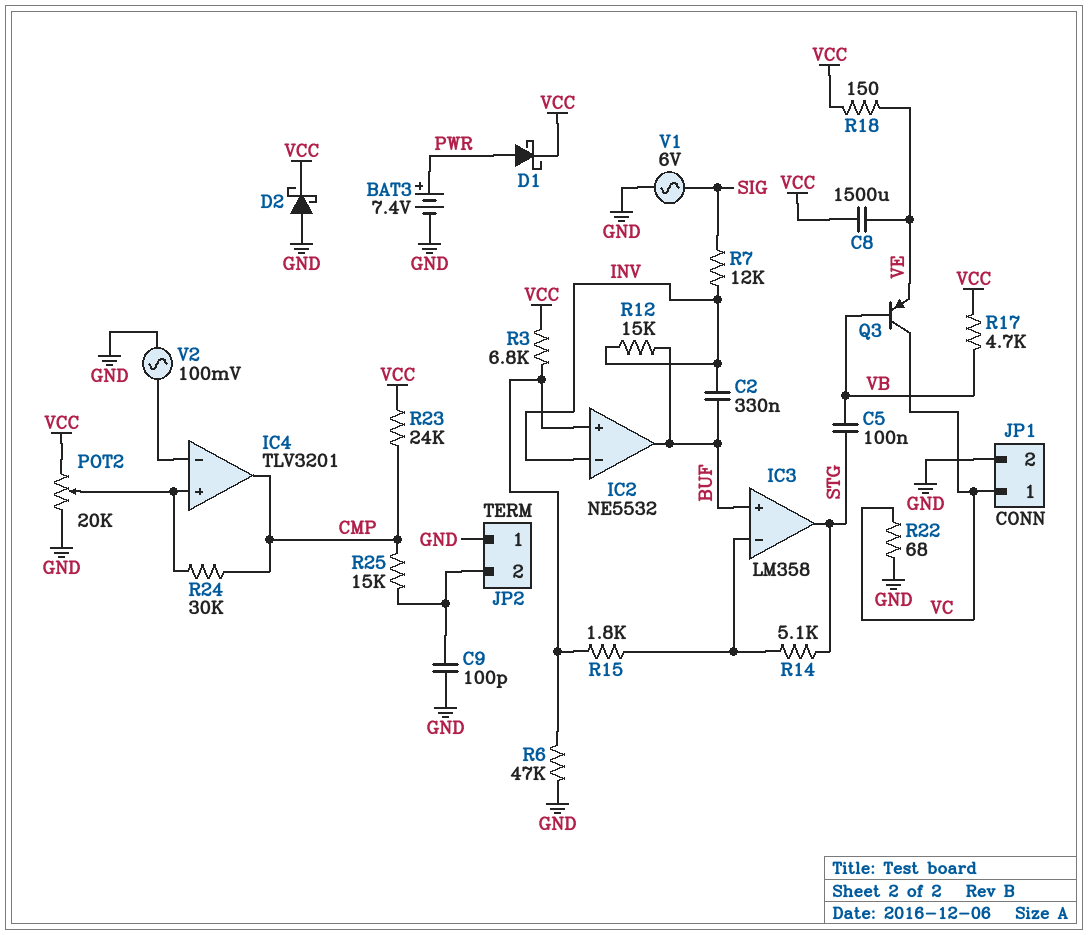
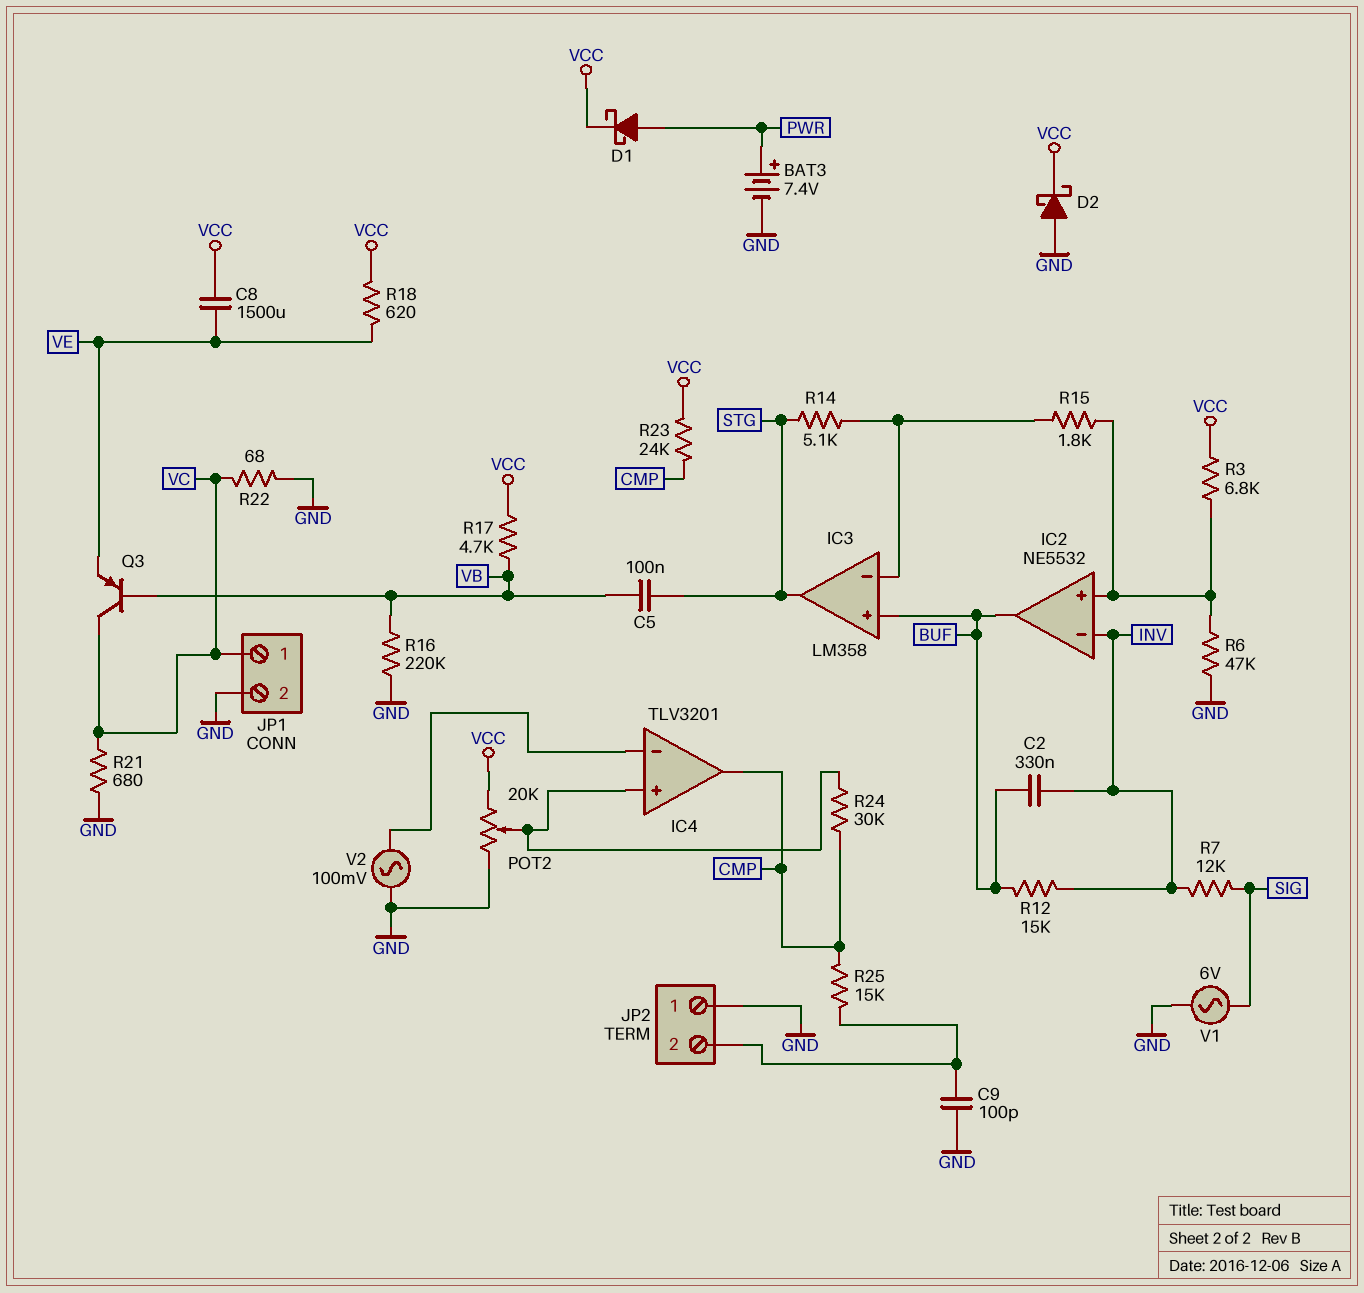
R16: none -> 220k (GND, VB)
R18: 150 (VCC, VE) -> 620 (VCC, VE)
R21: none -> 680 (GND, VC)

